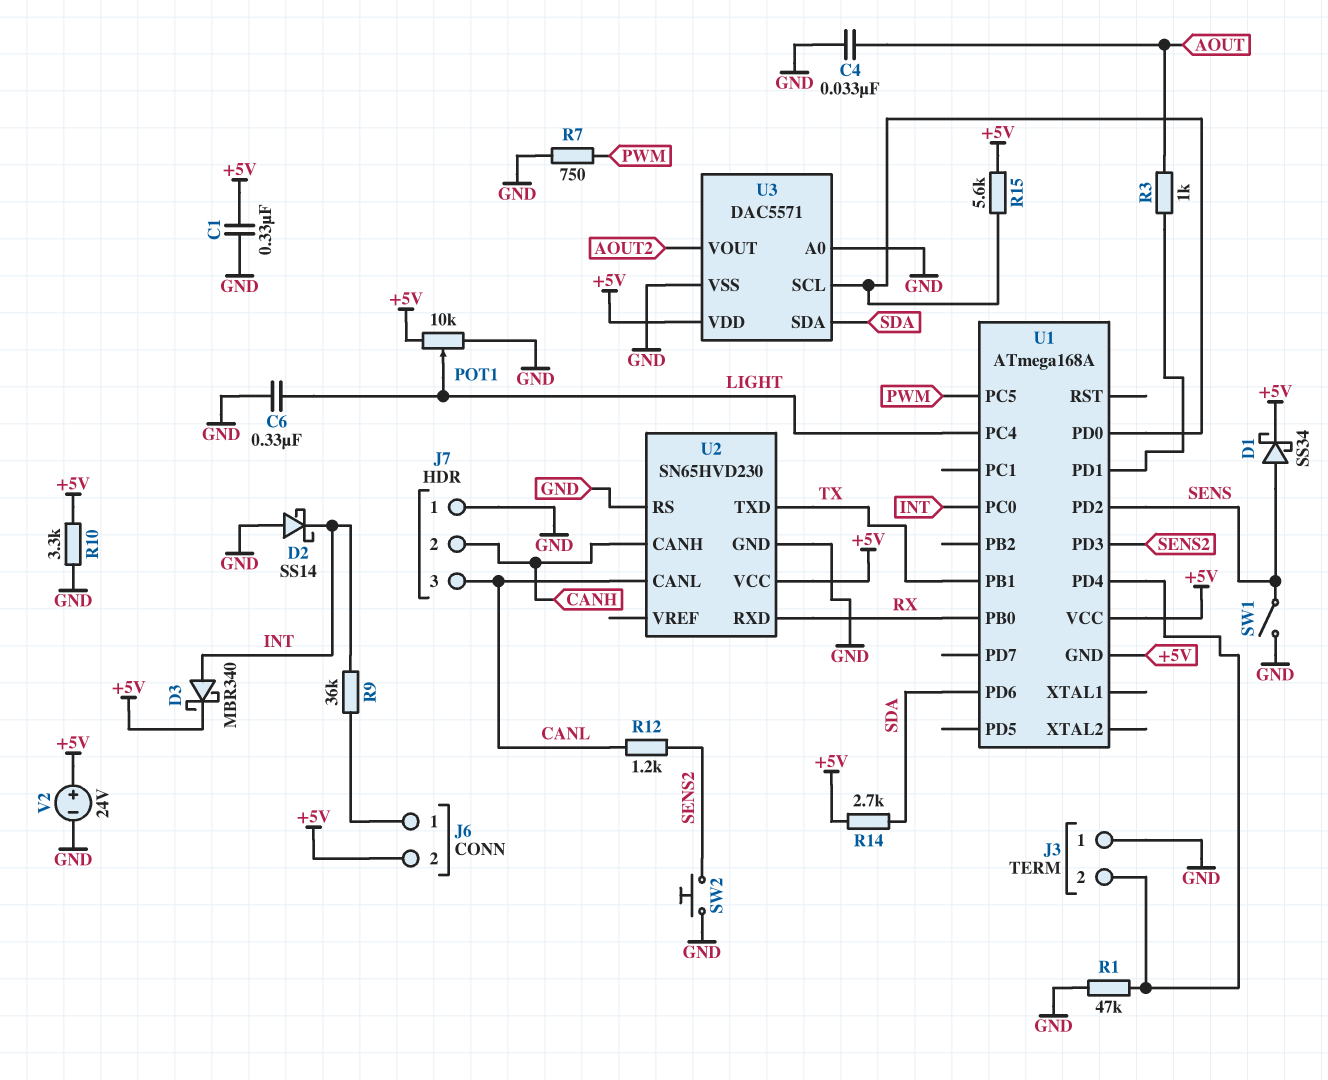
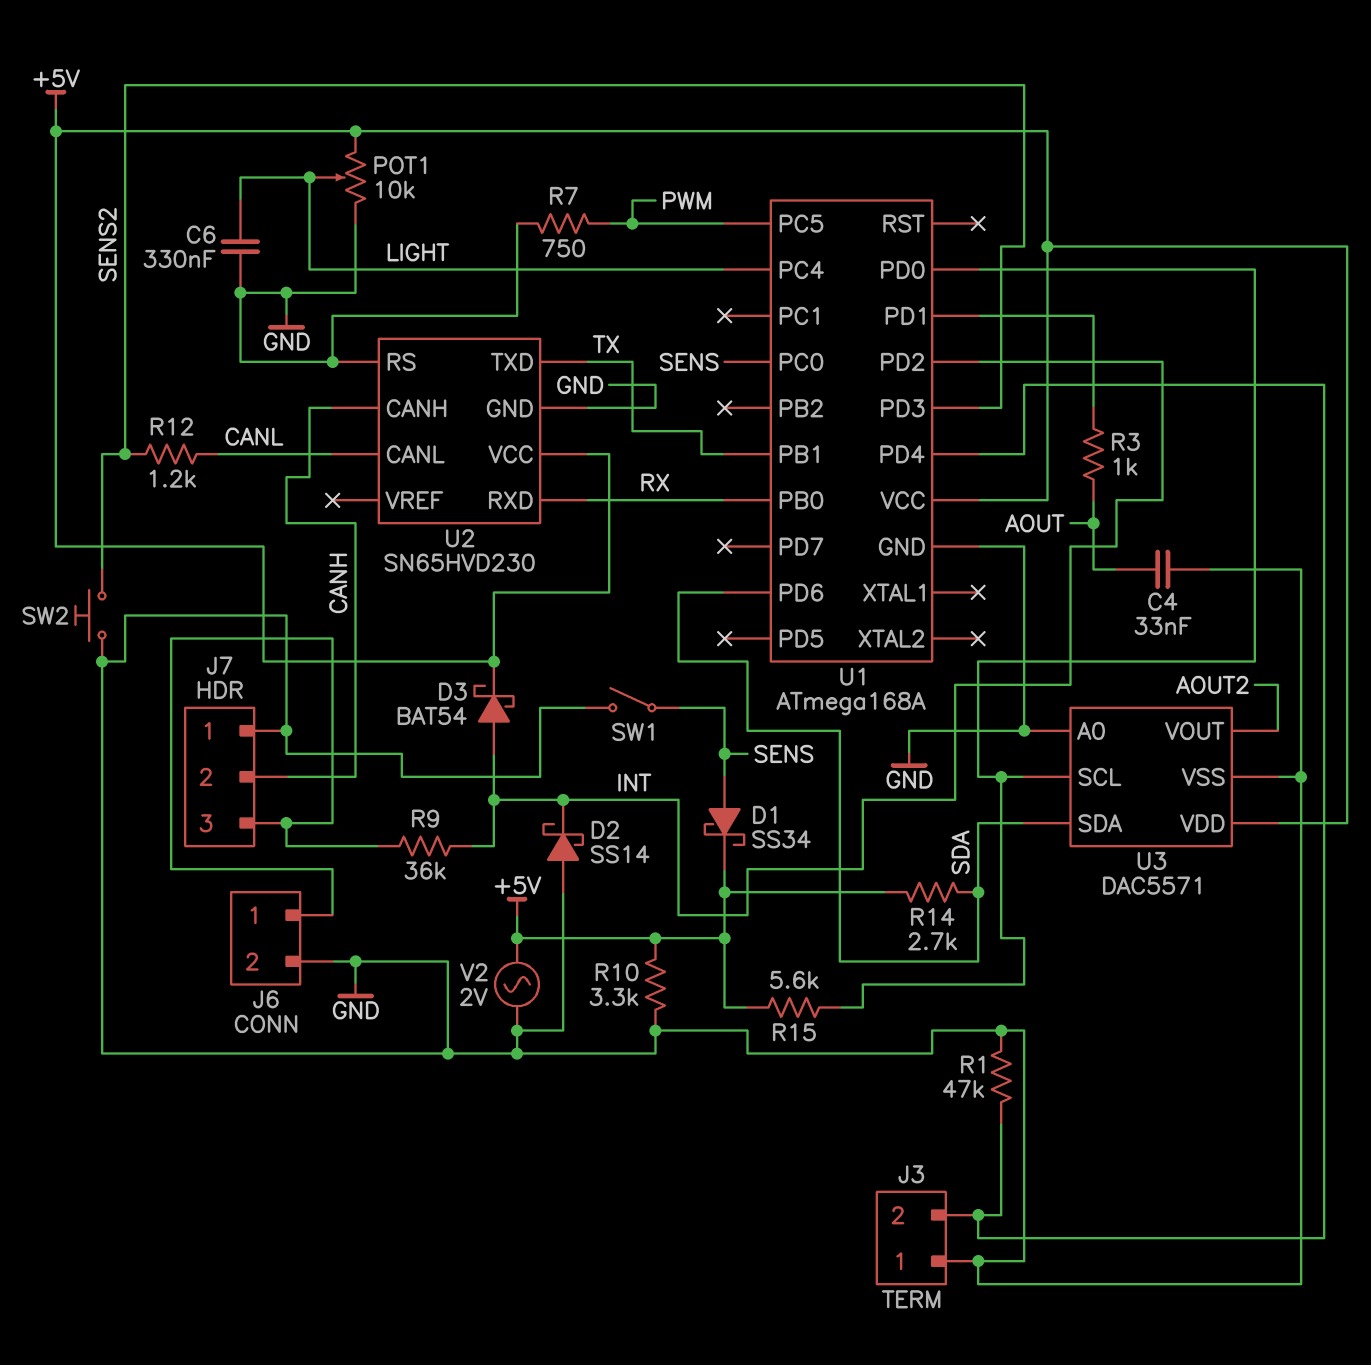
C1: 330nF (+5V, GND) -> none
D3: schottky MBR340 (A INT, K +5V) -> schottky BAT54 (A INT, K +5V)
J6 pin 2: +5V -> GND
J7 pin 3: CANL -> J6/1
U1 pin GND: +5V -> GND
U1 pin PC0: INT -> SENS
U1 pin PD2: SENS -> INT
V2: 24V (plus +5V, minus GND) -> AC 2V (+5V, GND)

